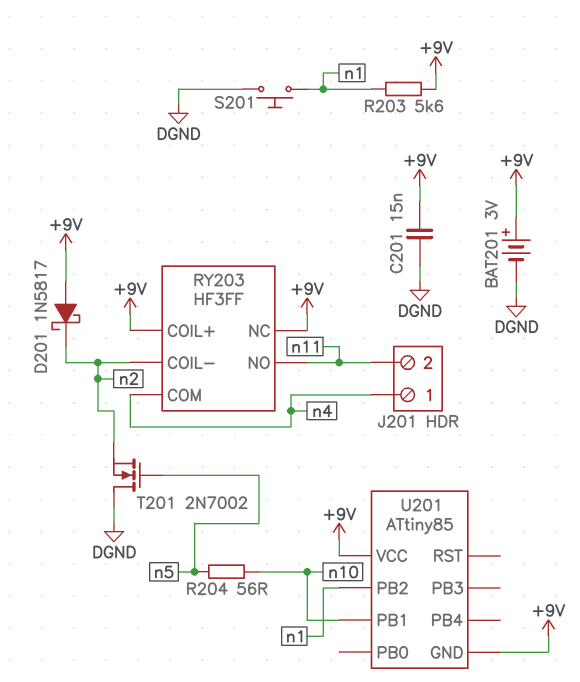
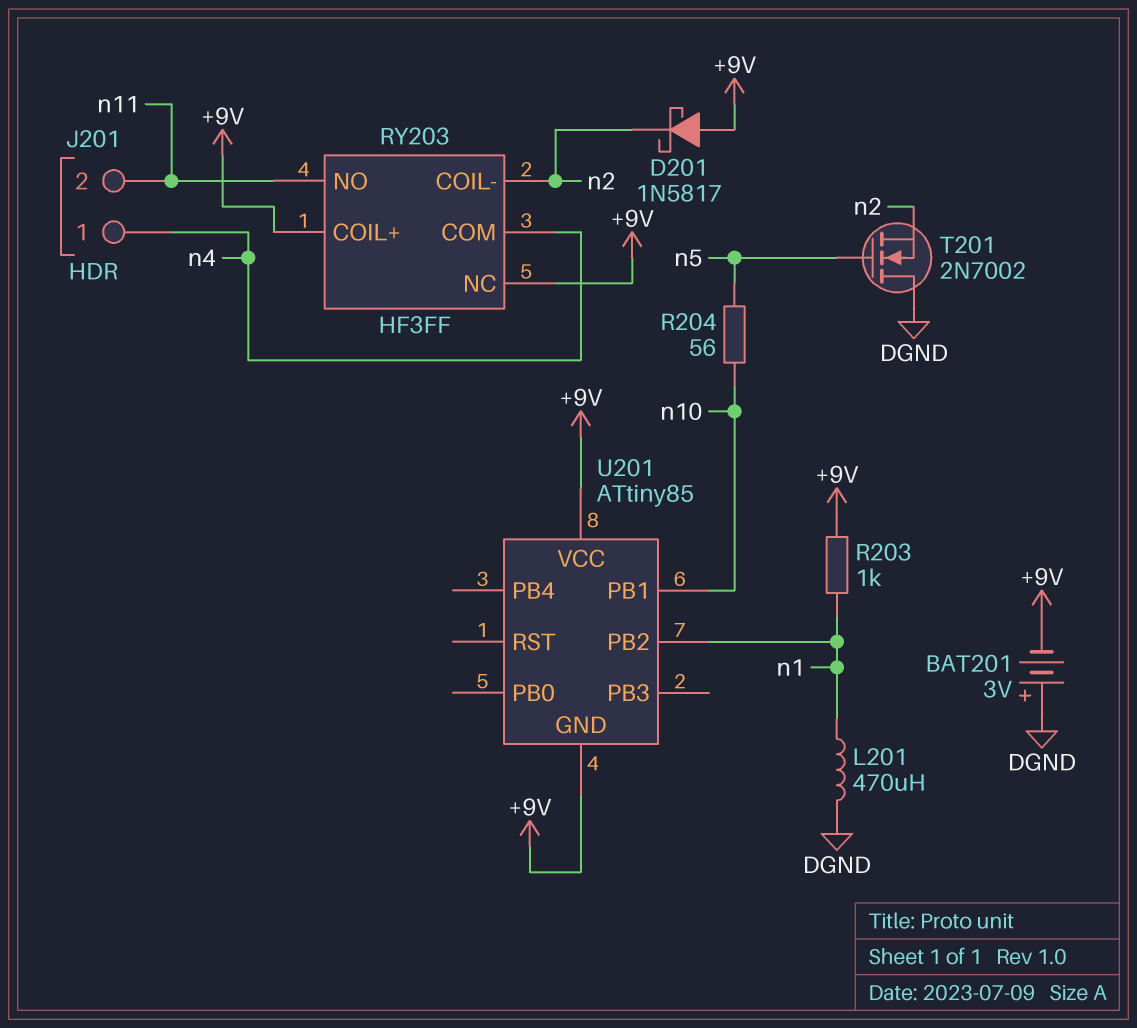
BAT201: 3V (plus +9V, minus DGND) -> 3V (plus DGND, minus +9V)
C201: 15nF (+9V, DGND) -> none
L201: none -> 470uH (DGND, n1)
R203: 5.6k (+9V, n1) -> 1k (+9V, n1)
S201: button (DGND, n1) -> none

